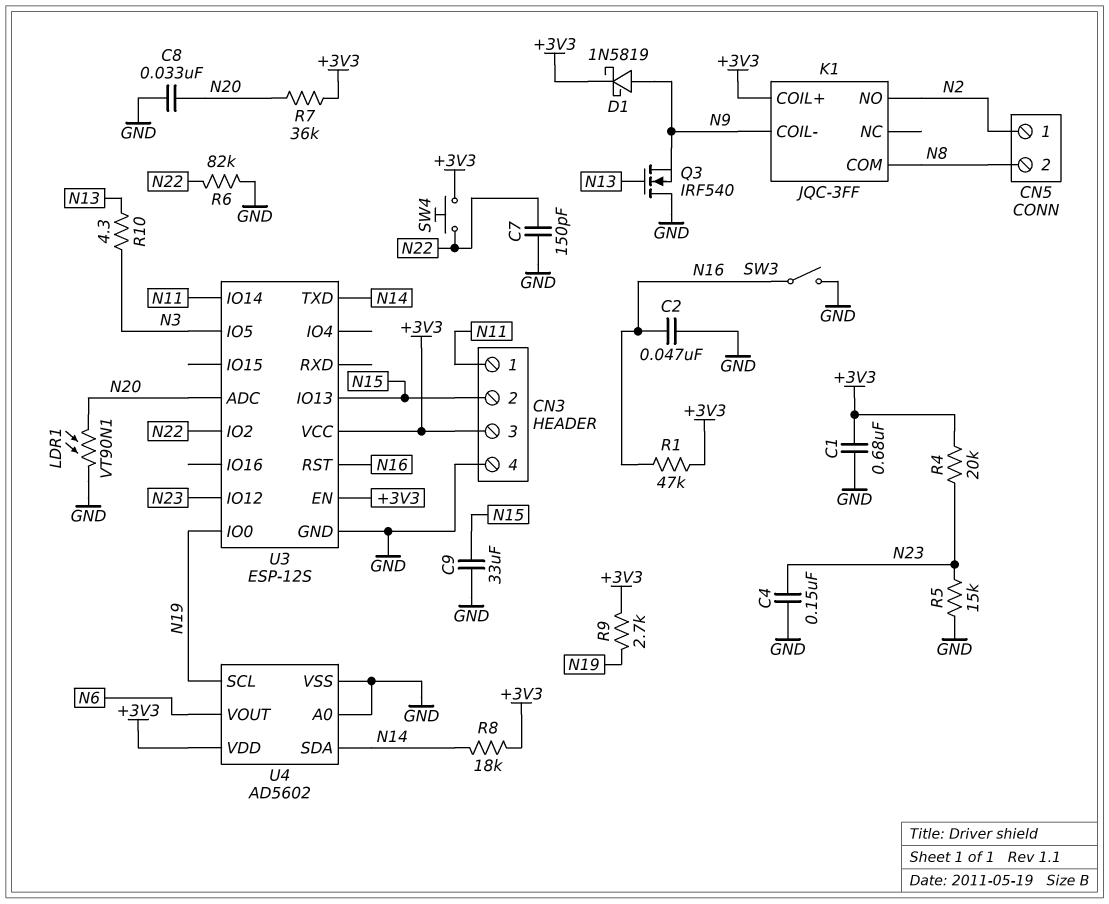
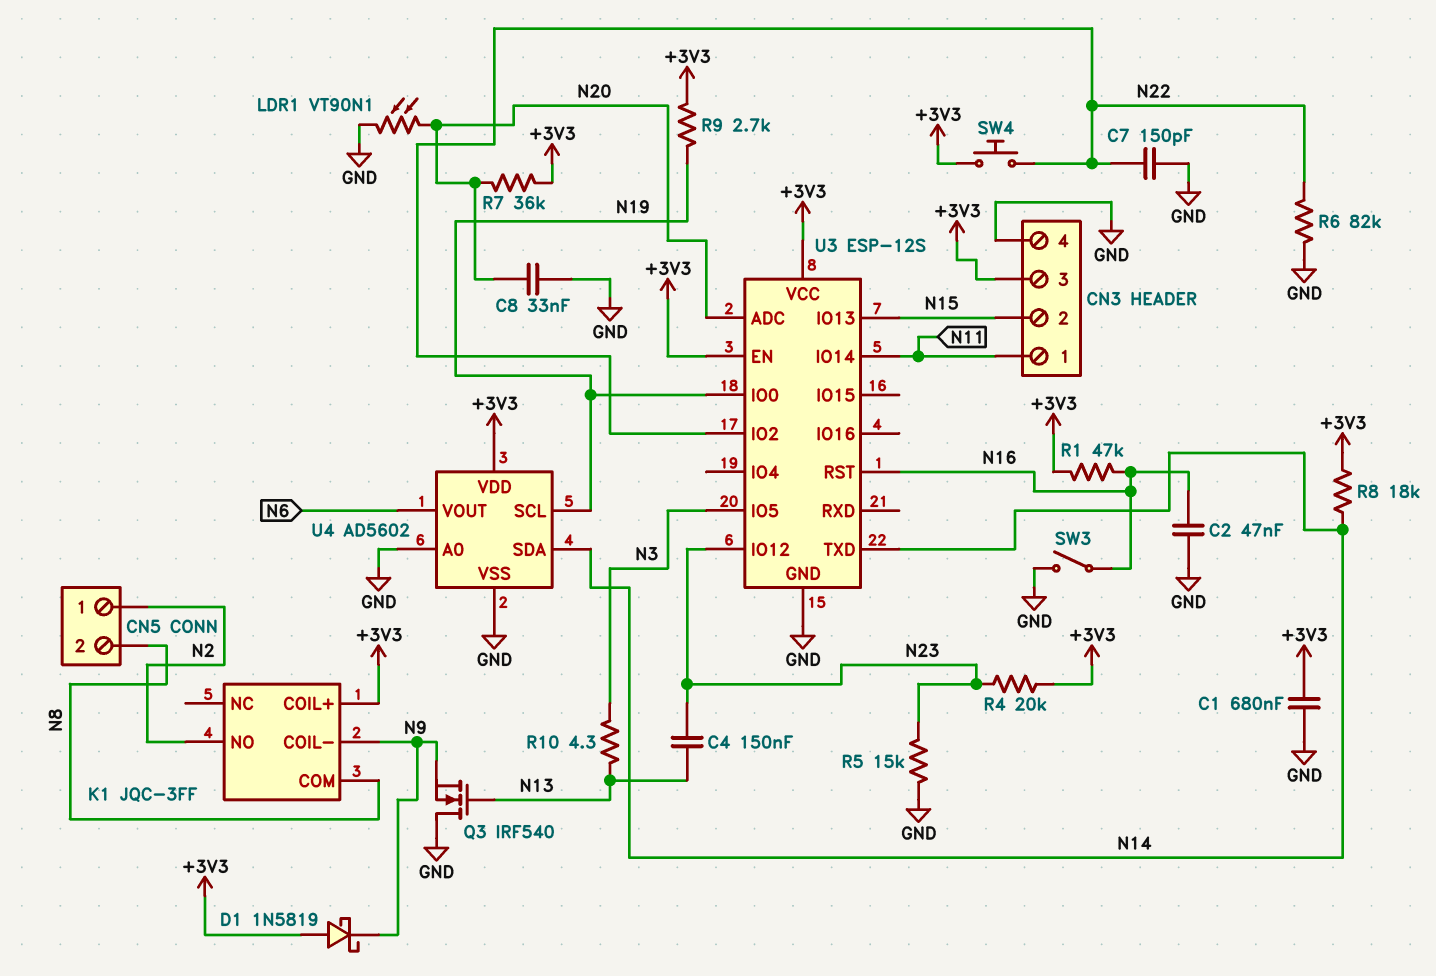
C4: 150nF (GND, N23) -> 150nF (N13, N23)
C9: 33uF (GND, N15) -> none
D1: schottky 1N5819 (A N9, K +3V3) -> schottky 1N5819 (A +3V3, K N9)

